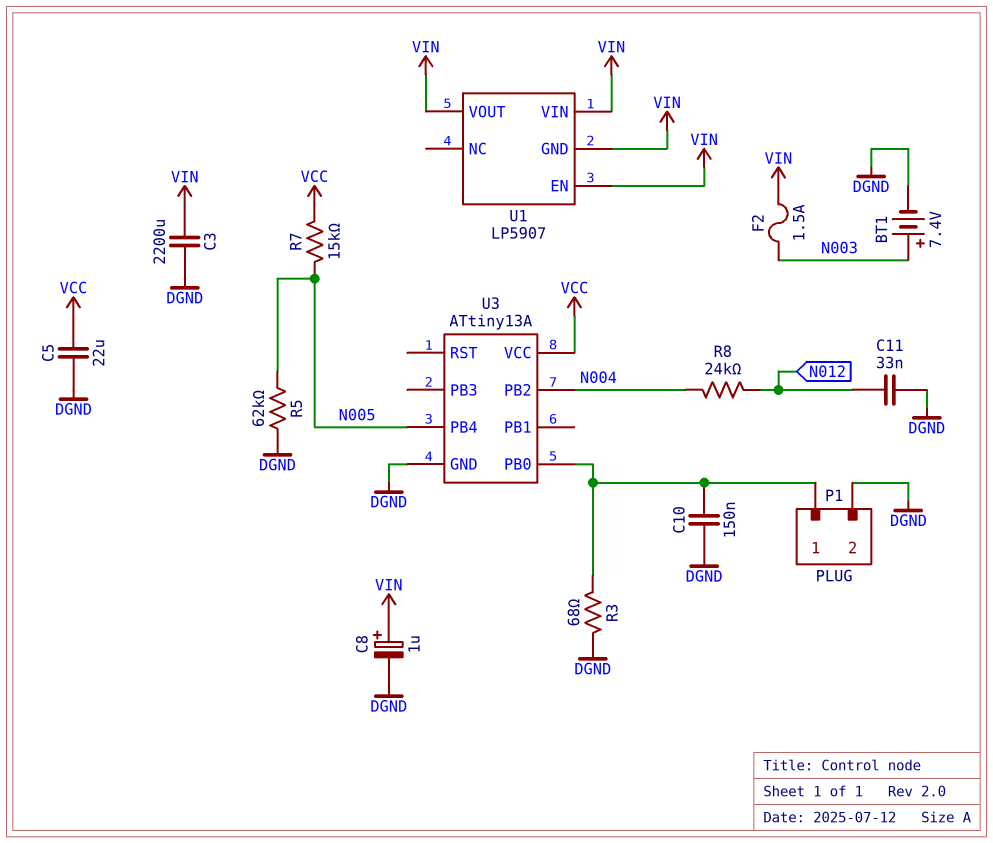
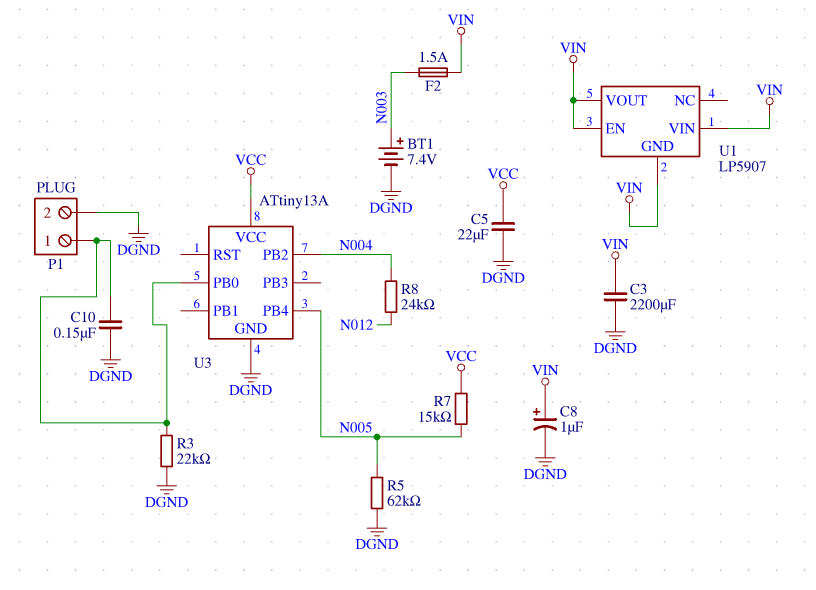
C11: 33nF (DGND, N012) -> none
R3: 68 (DGND, P1/1) -> 22k (DGND, P1/1)

